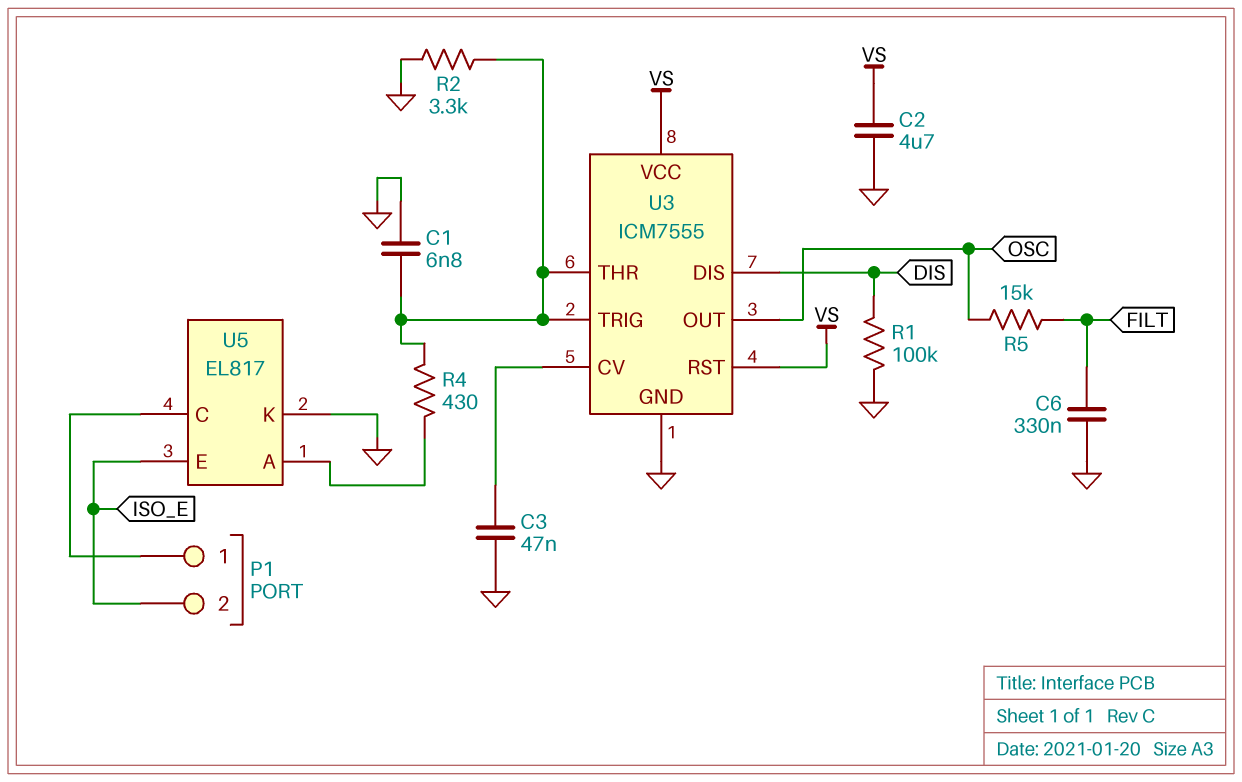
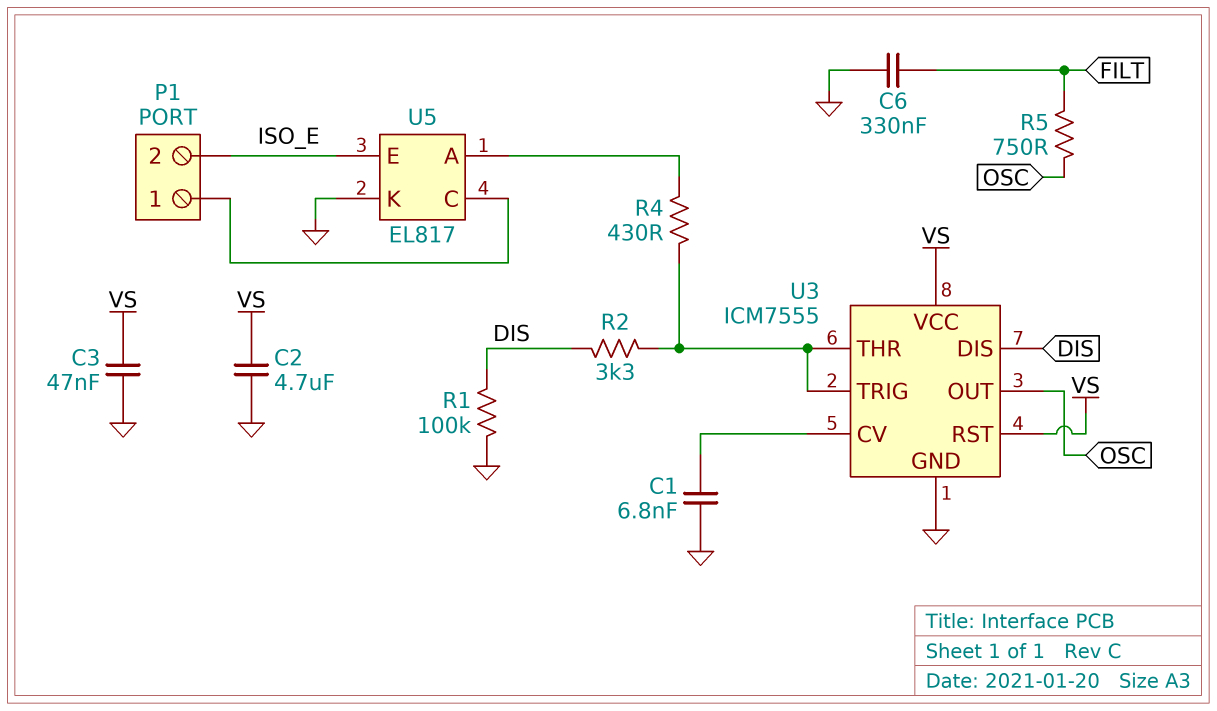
C1: 6.8nF (GND, U3/THR) -> 6.8nF (GND, U3/CV)
C3: 47nF (GND, U3/CV) -> 47nF (GND, VS)
R2: 3.3k (GND, U3/THR) -> 3.3k (DIS, U3/THR)
R5: 15k (FILT, OSC) -> 750 (FILT, OSC)

